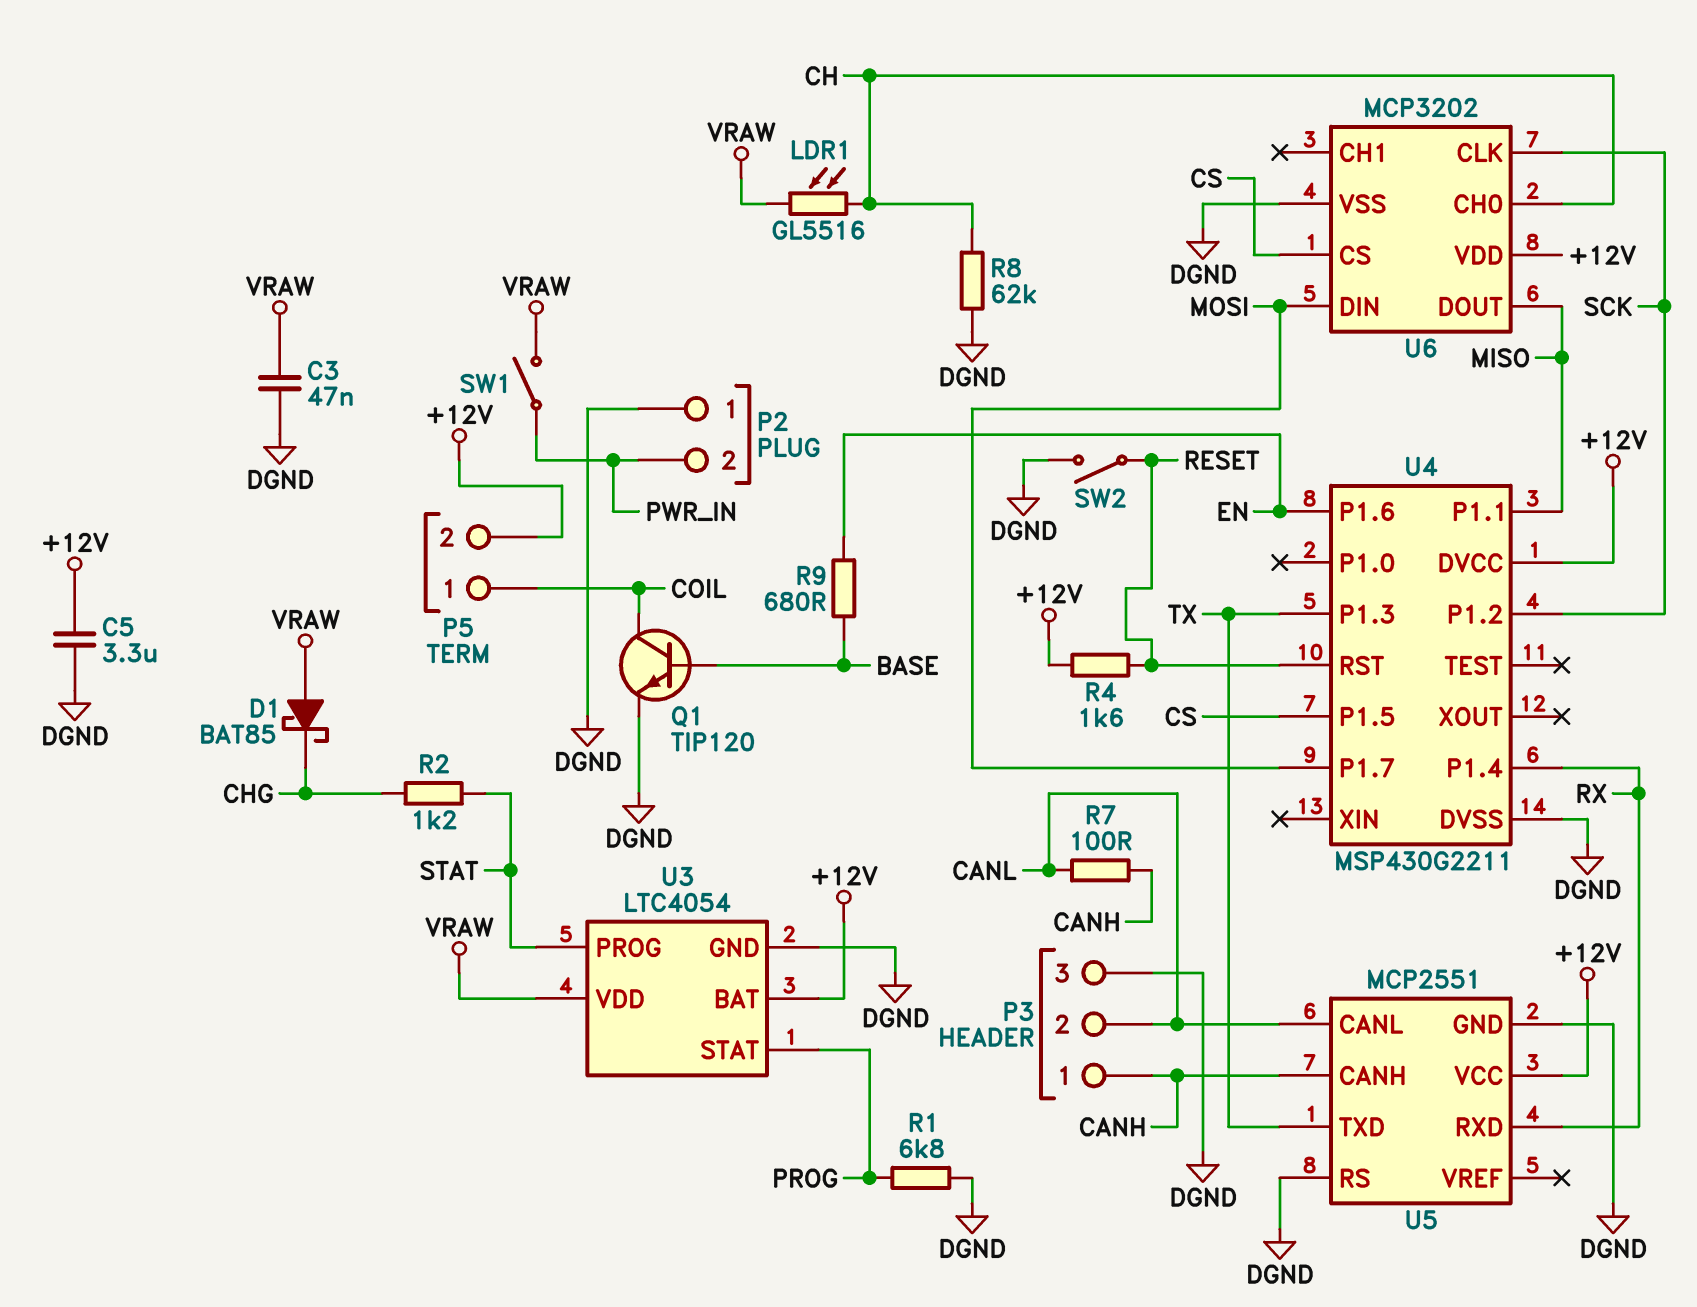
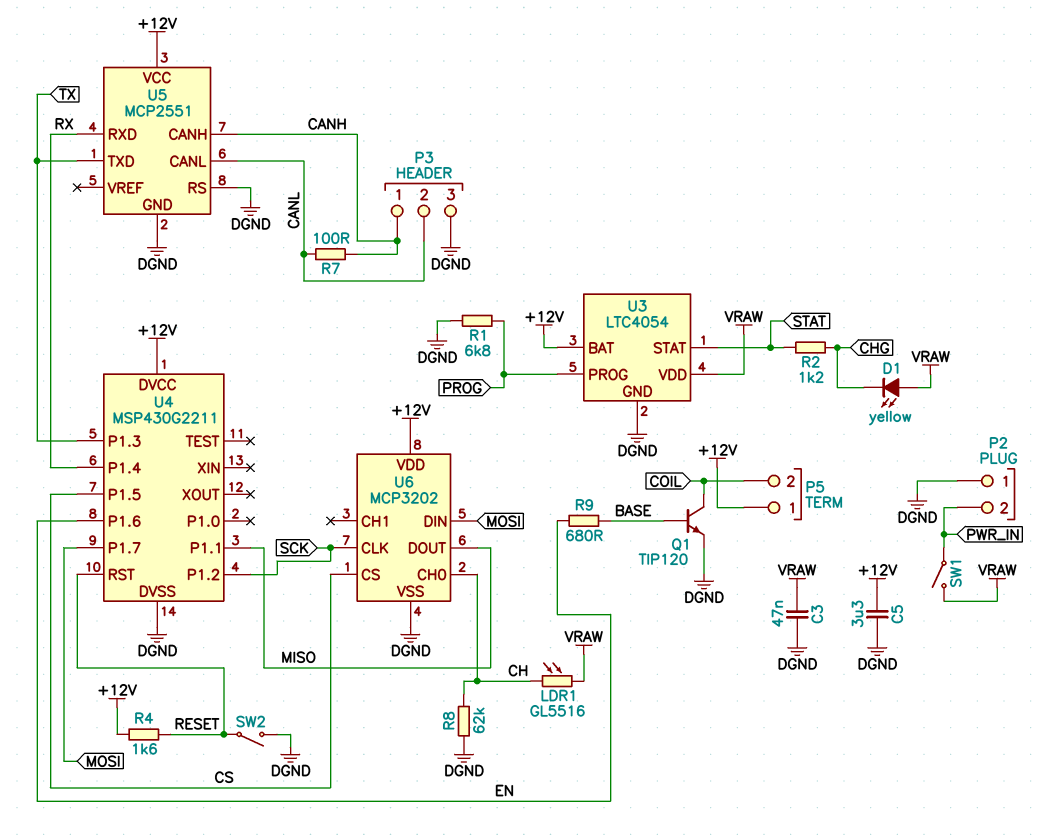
D1: schottky BAT85 (A VRAW, K CHG) -> LED yellow (A VRAW, K CHG)
P5 pin 1: COIL -> +12V
P5 pin 2: +12V -> COIL
U3 pin PROG: STAT -> PROG
U3 pin STAT: PROG -> STAT

